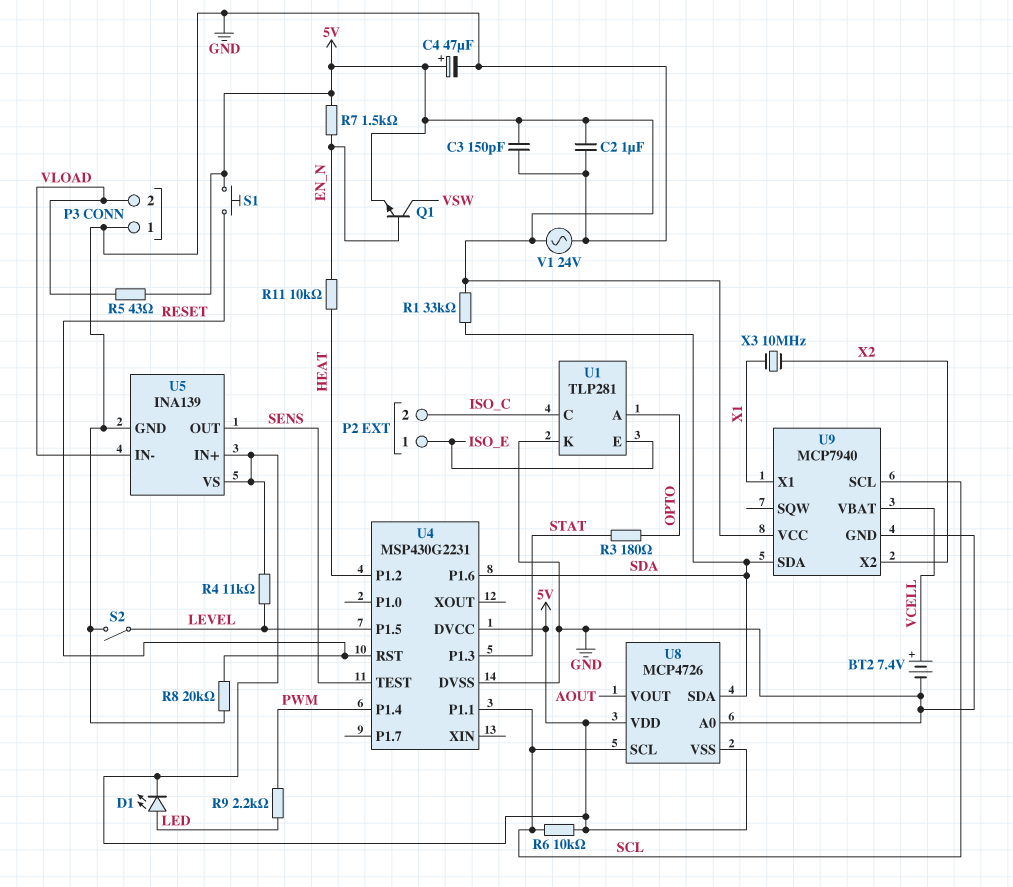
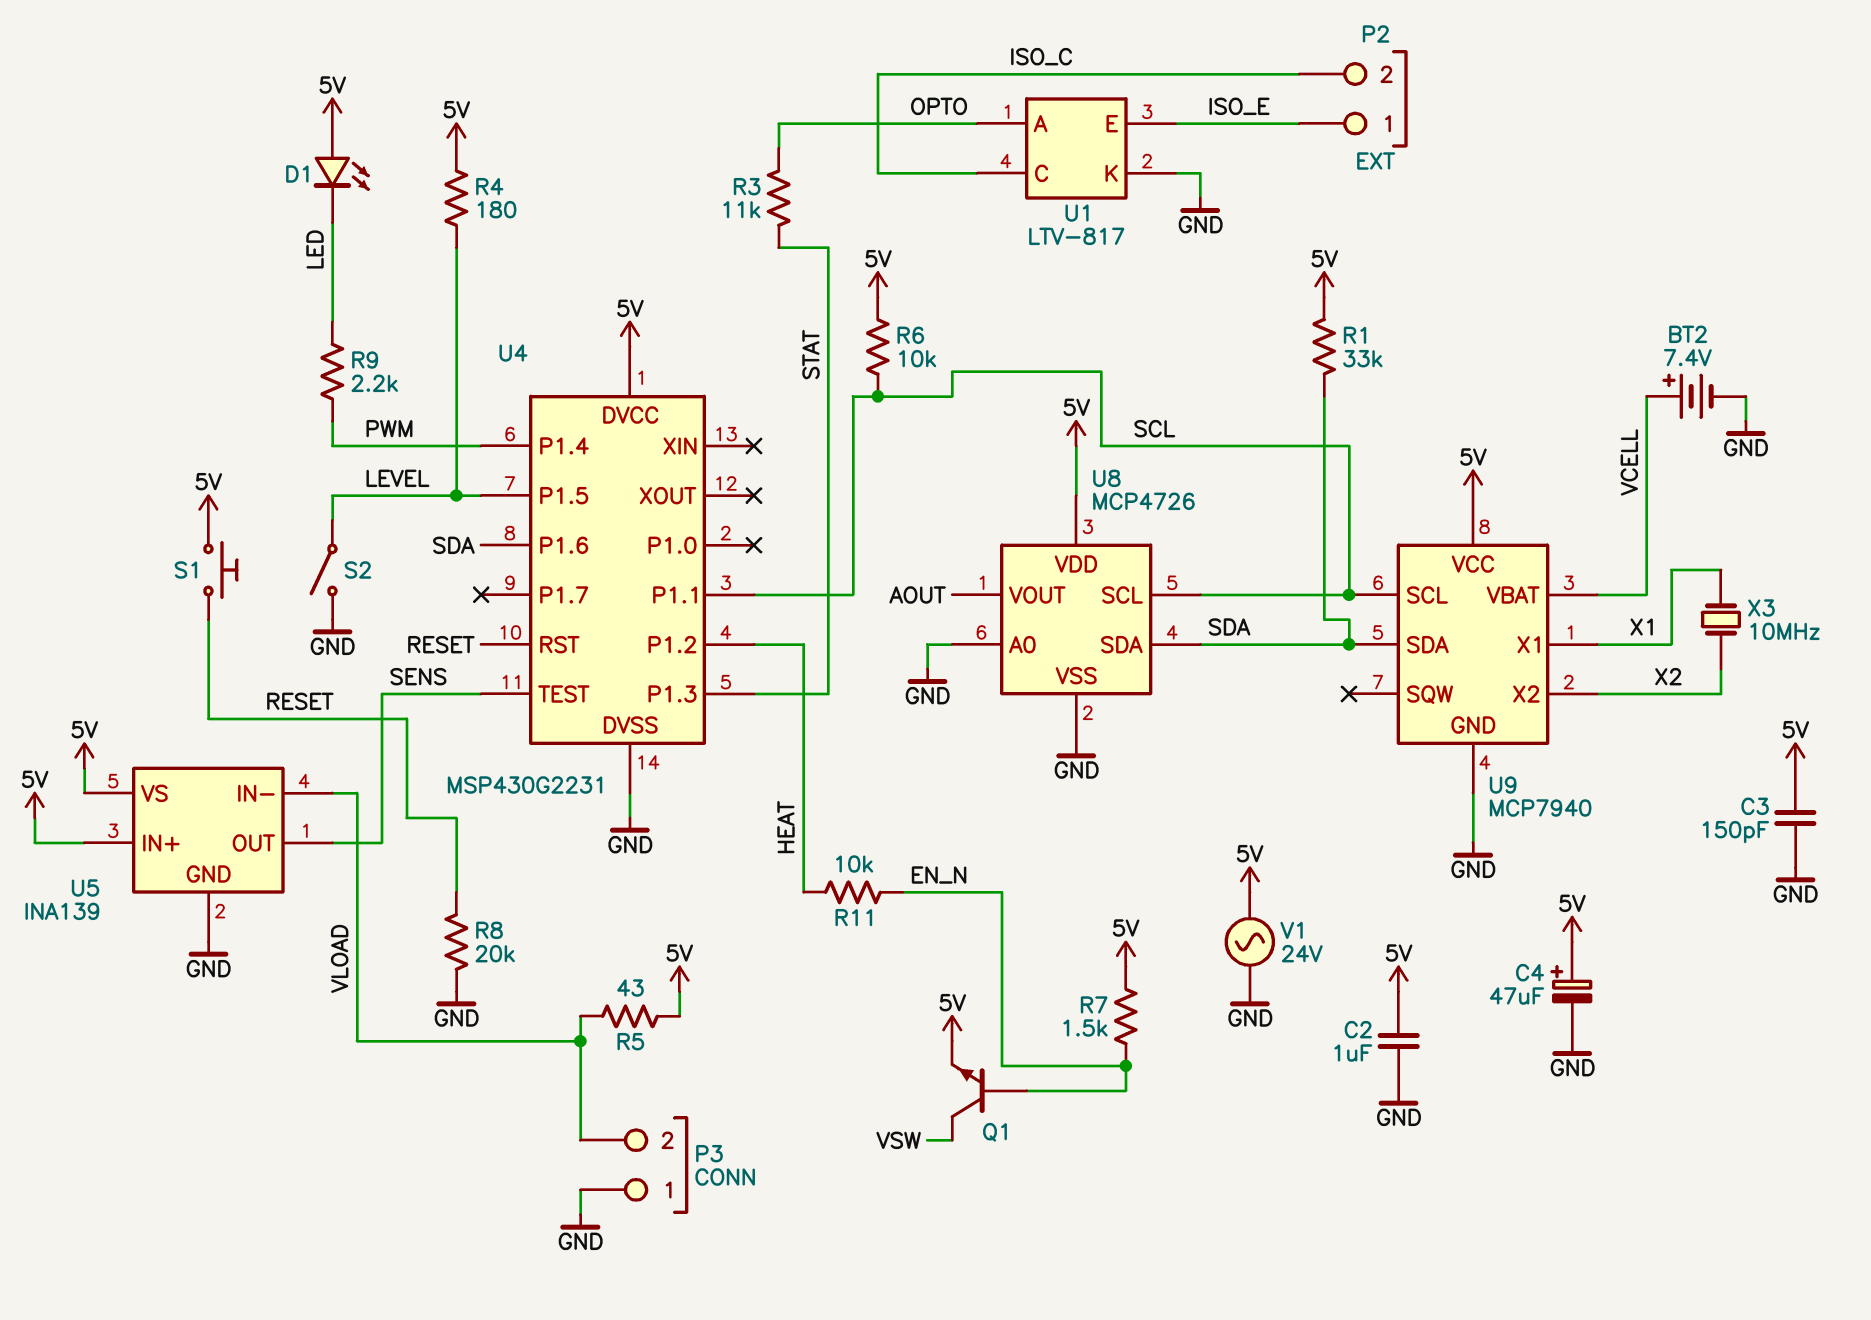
D1: LED (A LED, K 5V) -> LED (A 5V, K LED)
R3: 180 (OPTO, STAT) -> 11k (OPTO, STAT)
R4: 11k (5V, LEVEL) -> 180 (5V, LEVEL)
U1: TLP281 -> LTV-817
U8 pin VSS: 5V -> GND

